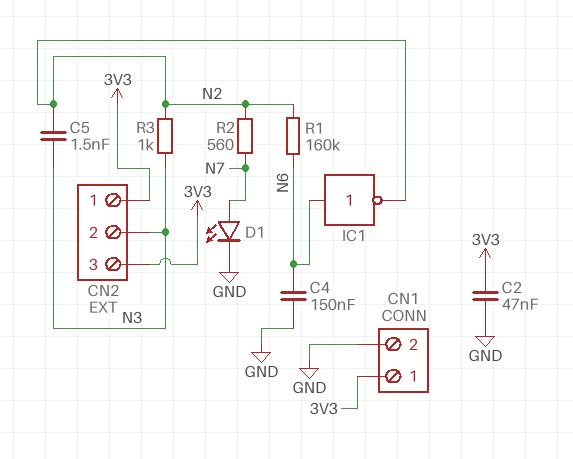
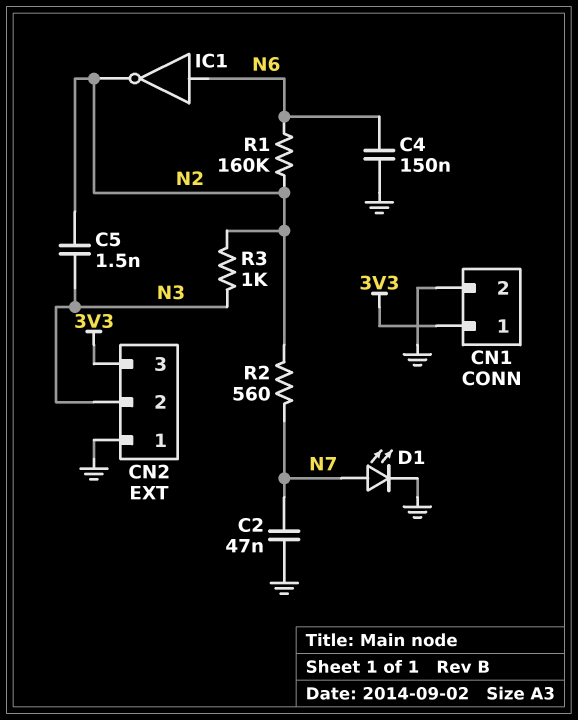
C2: 47nF (3V3, GND) -> 47nF (GND, N7)
CN2 pin 1: 3V3 -> GND

